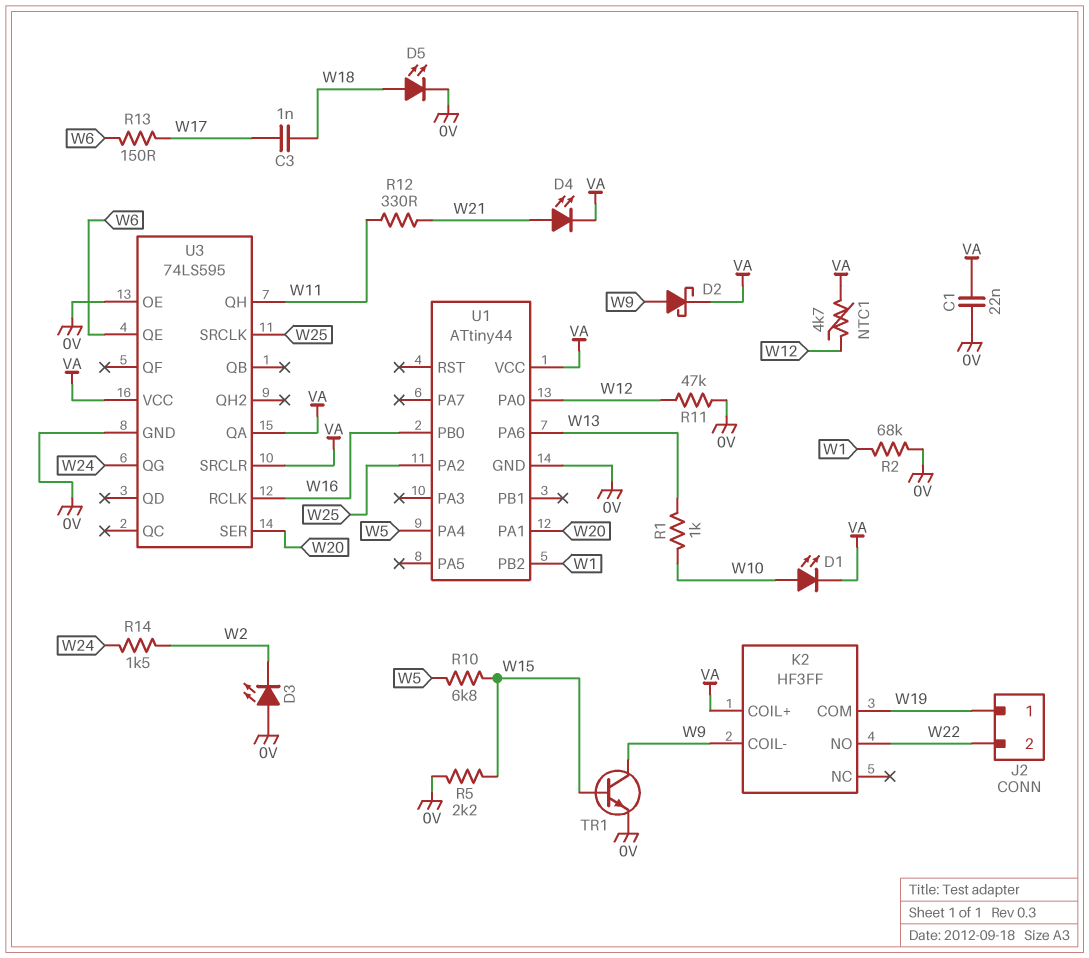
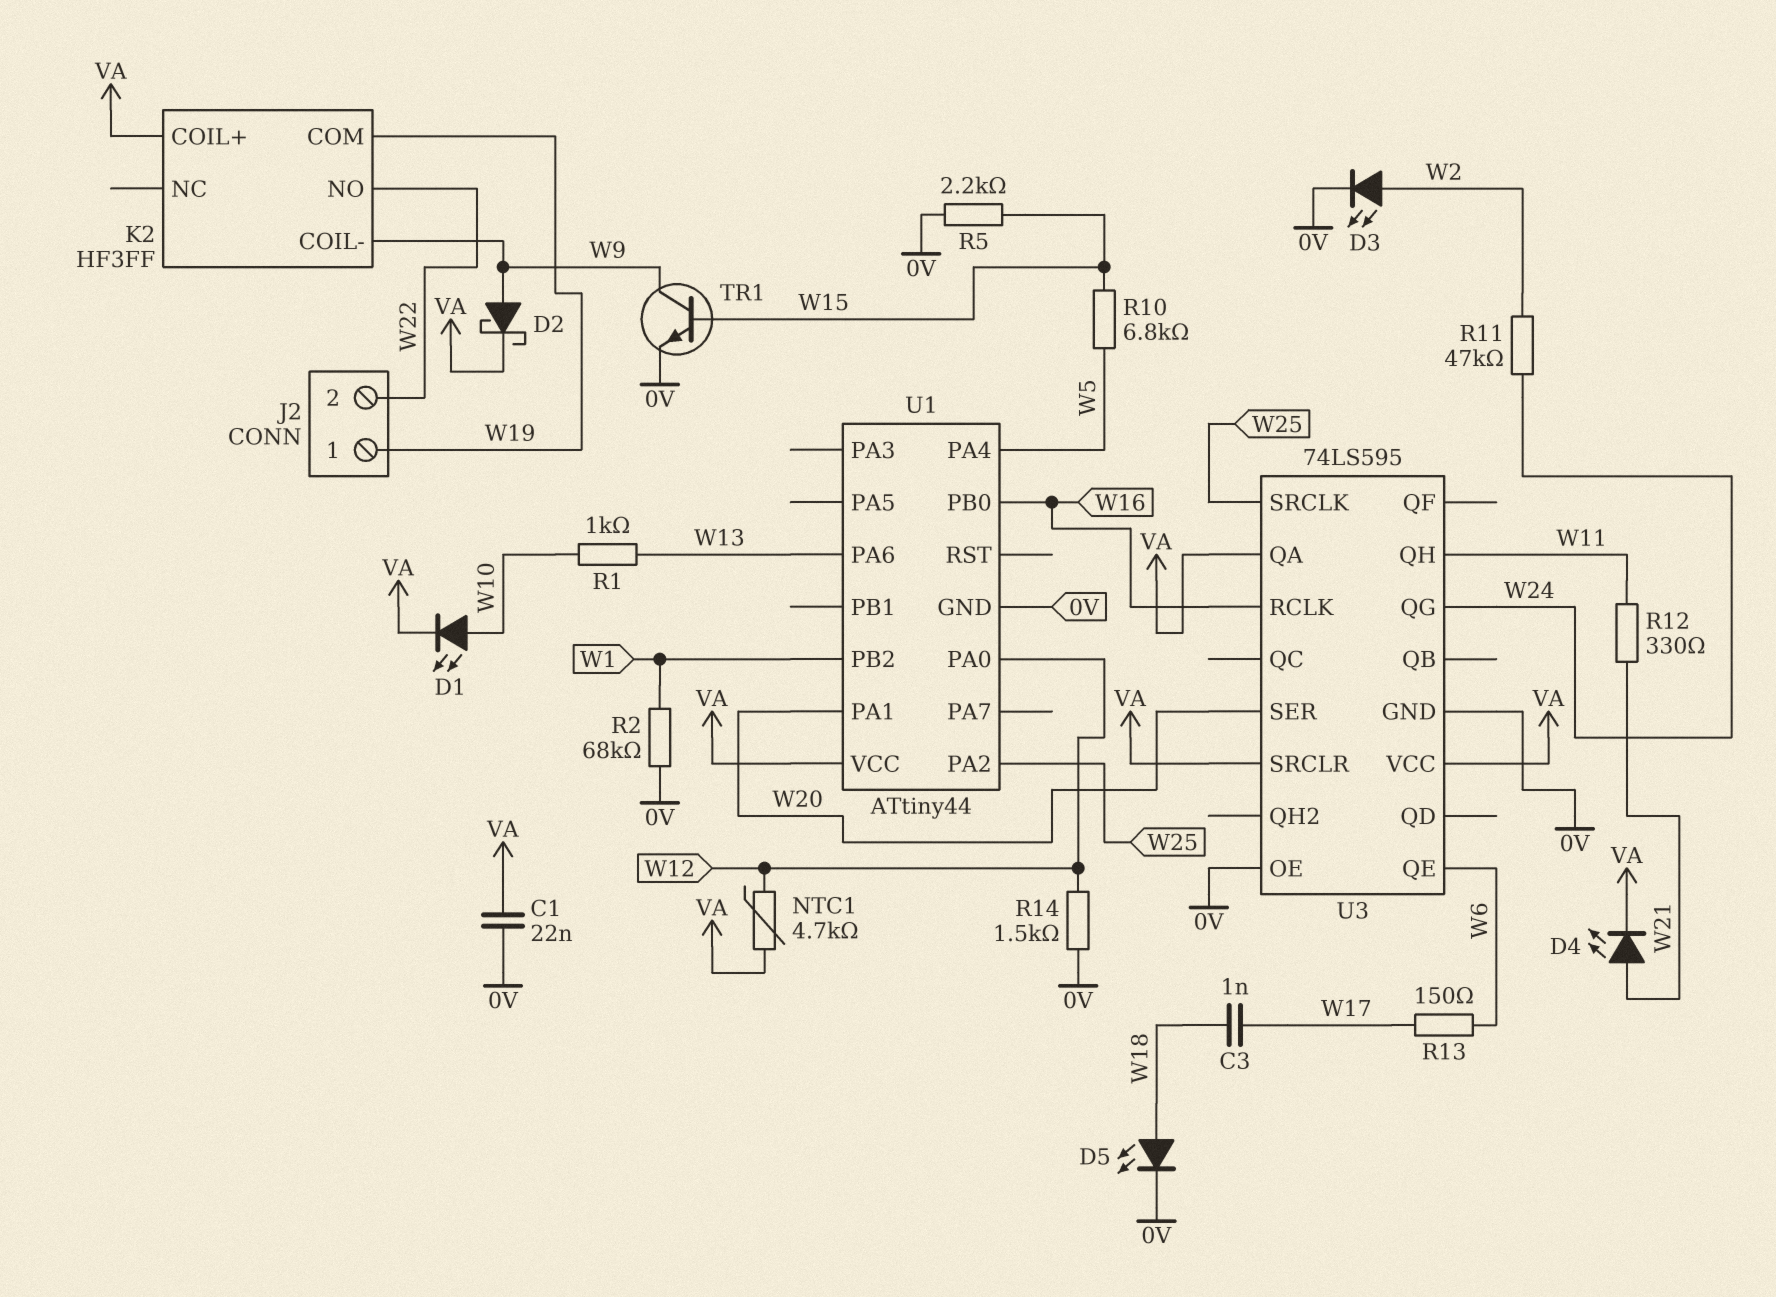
D3: LED (A 0V, K W2) -> LED (A W2, K 0V)
R11: 47k (0V, W12) -> 47k (W2, W24)
R14: 1.5k (W2, W24) -> 1.5k (0V, W12)

